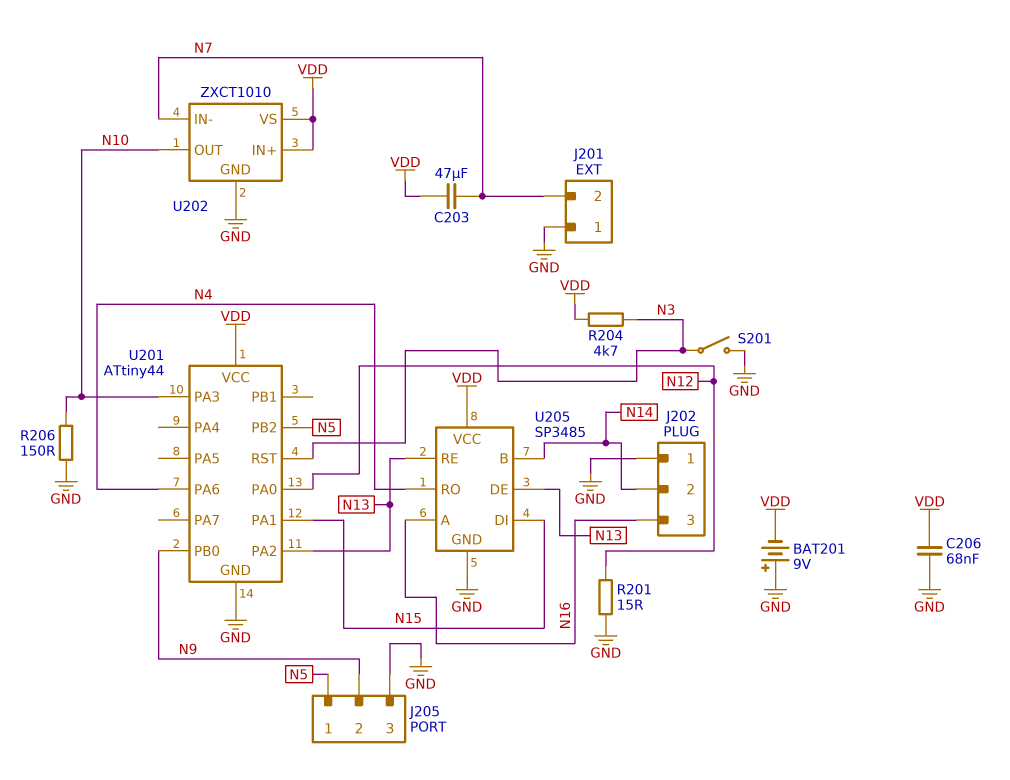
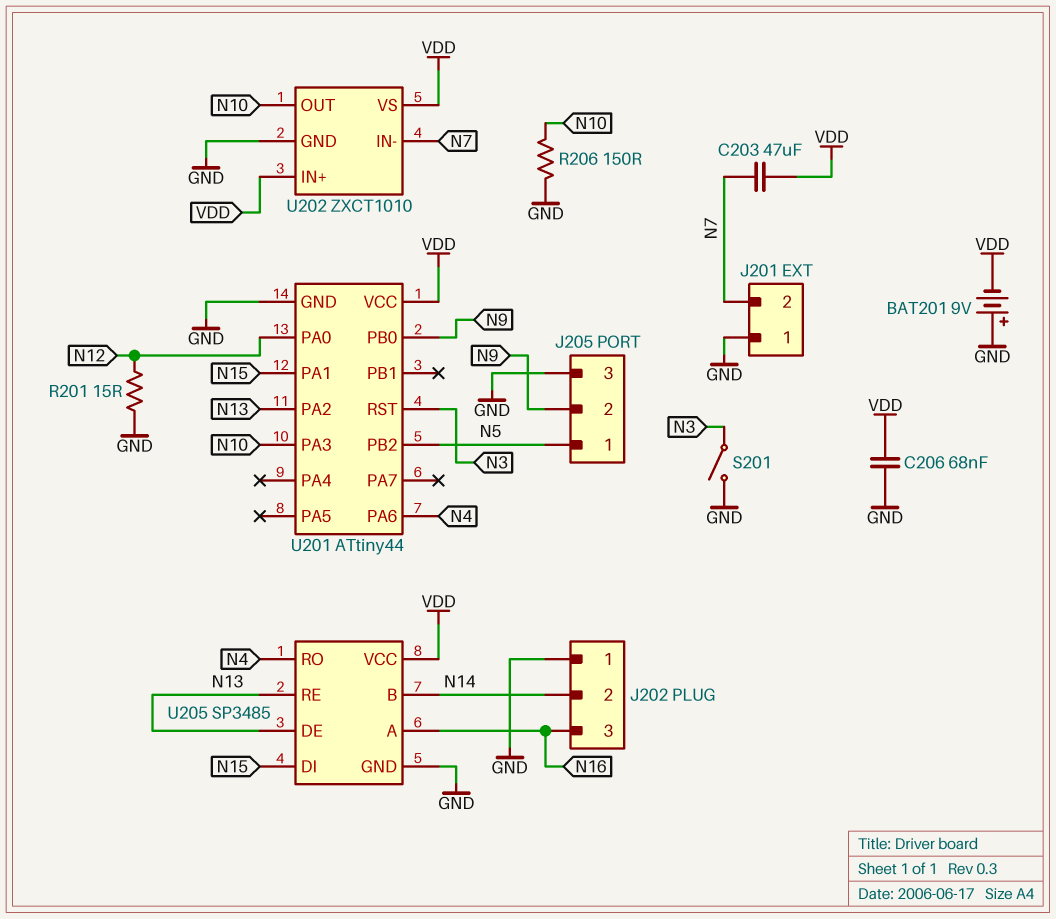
R204: 4.7k (N3, VDD) -> none

